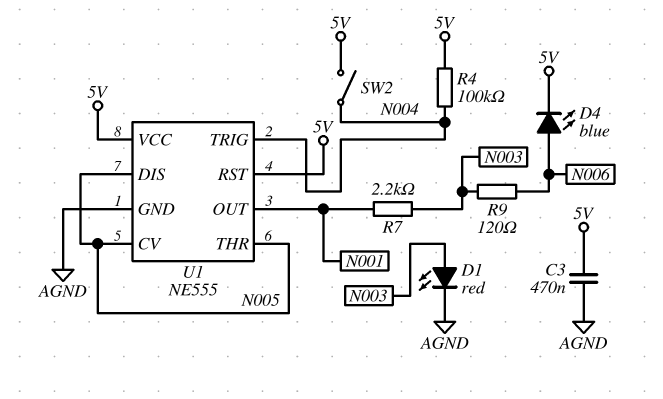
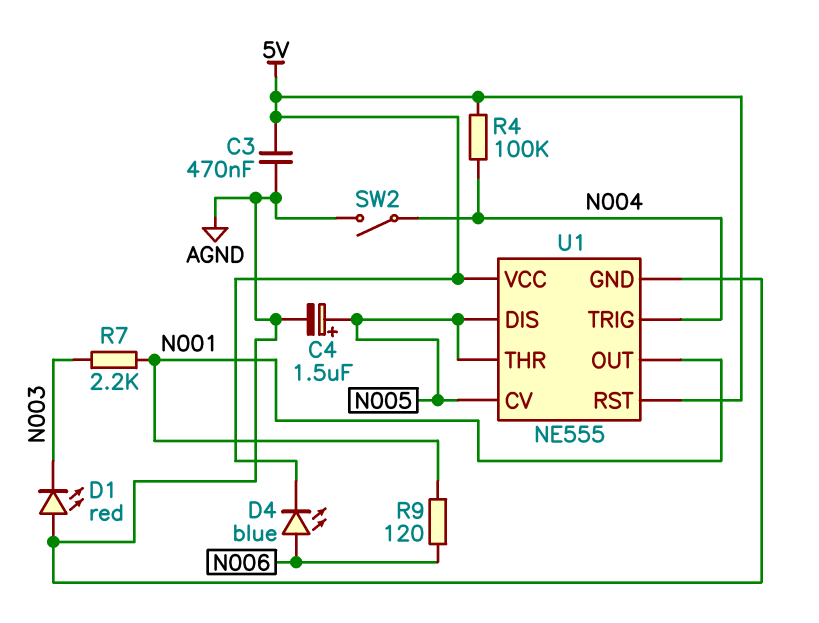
C4: none -> 1.5uF (plus N005, minus AGND)
D1: LED red (A N003, K AGND) -> LED red (A AGND, K N003)
R9: 120 (N003, N006) -> 120 (N001, N006)
SW2: switch (5V, N004) -> switch (AGND, N004)

